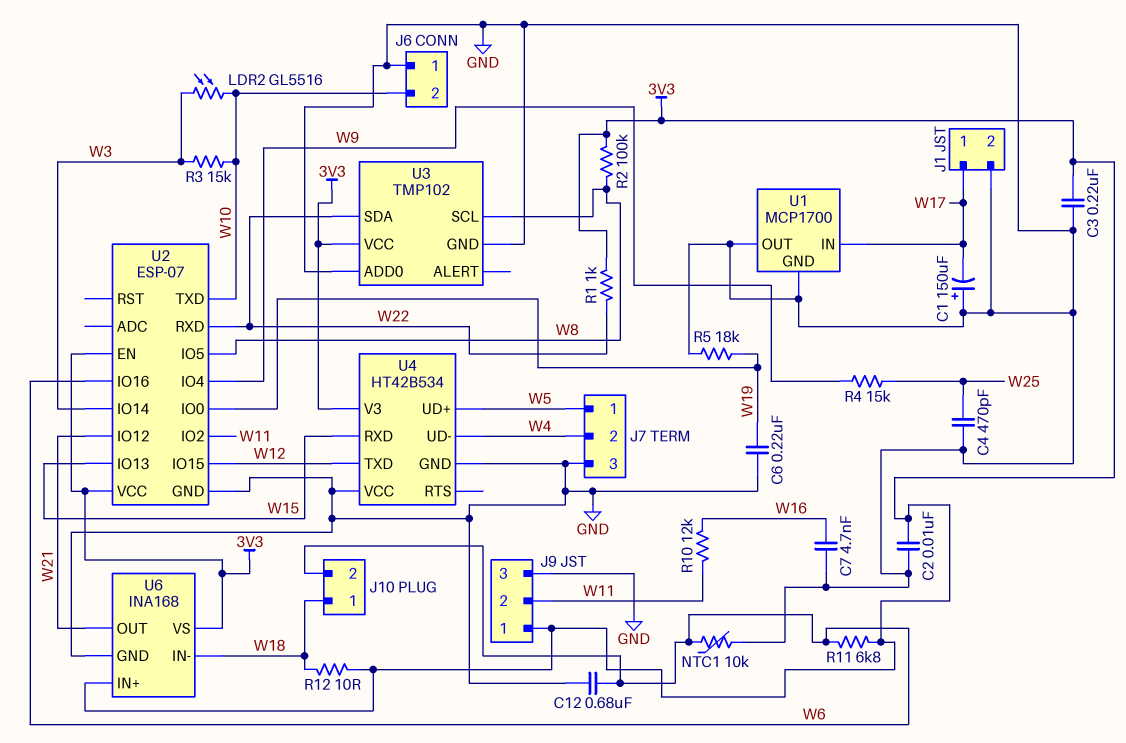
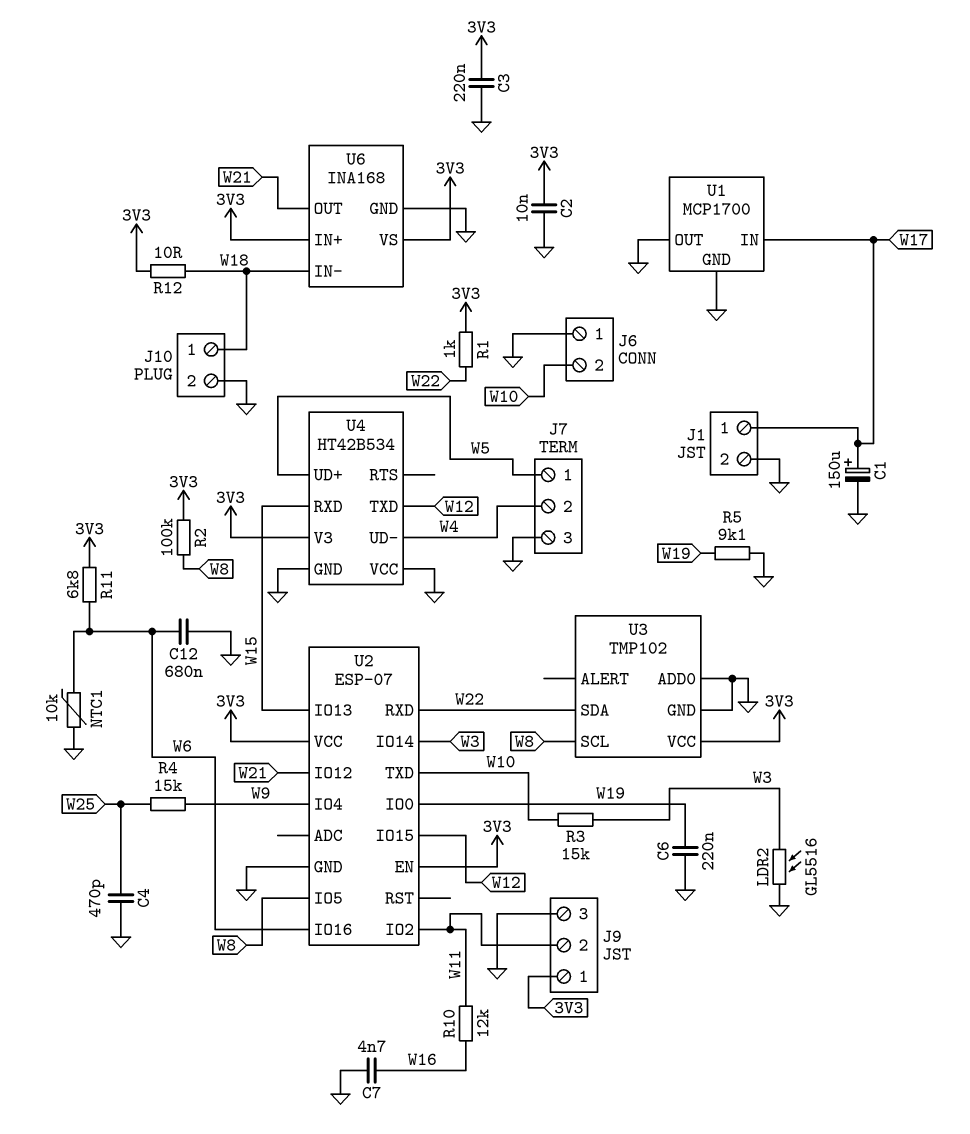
C1: 150uF (plus GND, minus W17) -> 150uF (plus W17, minus GND)
J10 pin 2: W6 -> GND
LDR2: GL5516 (W3, W10) -> GL5516 (GND, W3)
R5: 18k (GND, W19) -> 9.1k (GND, W19)

